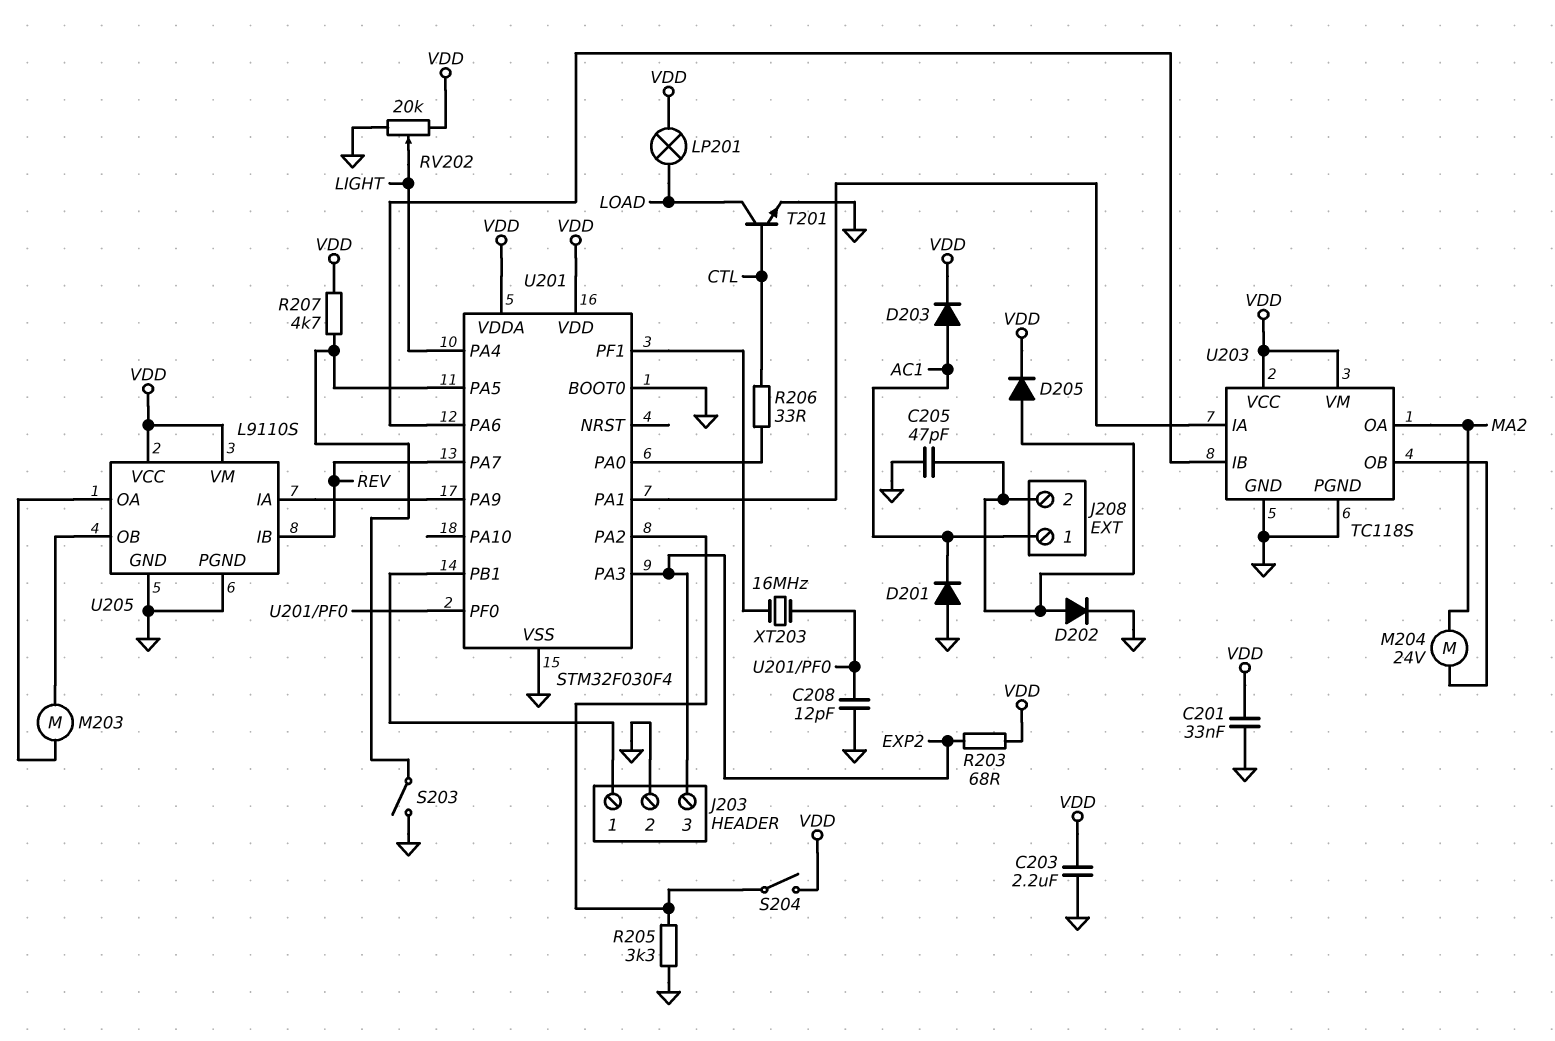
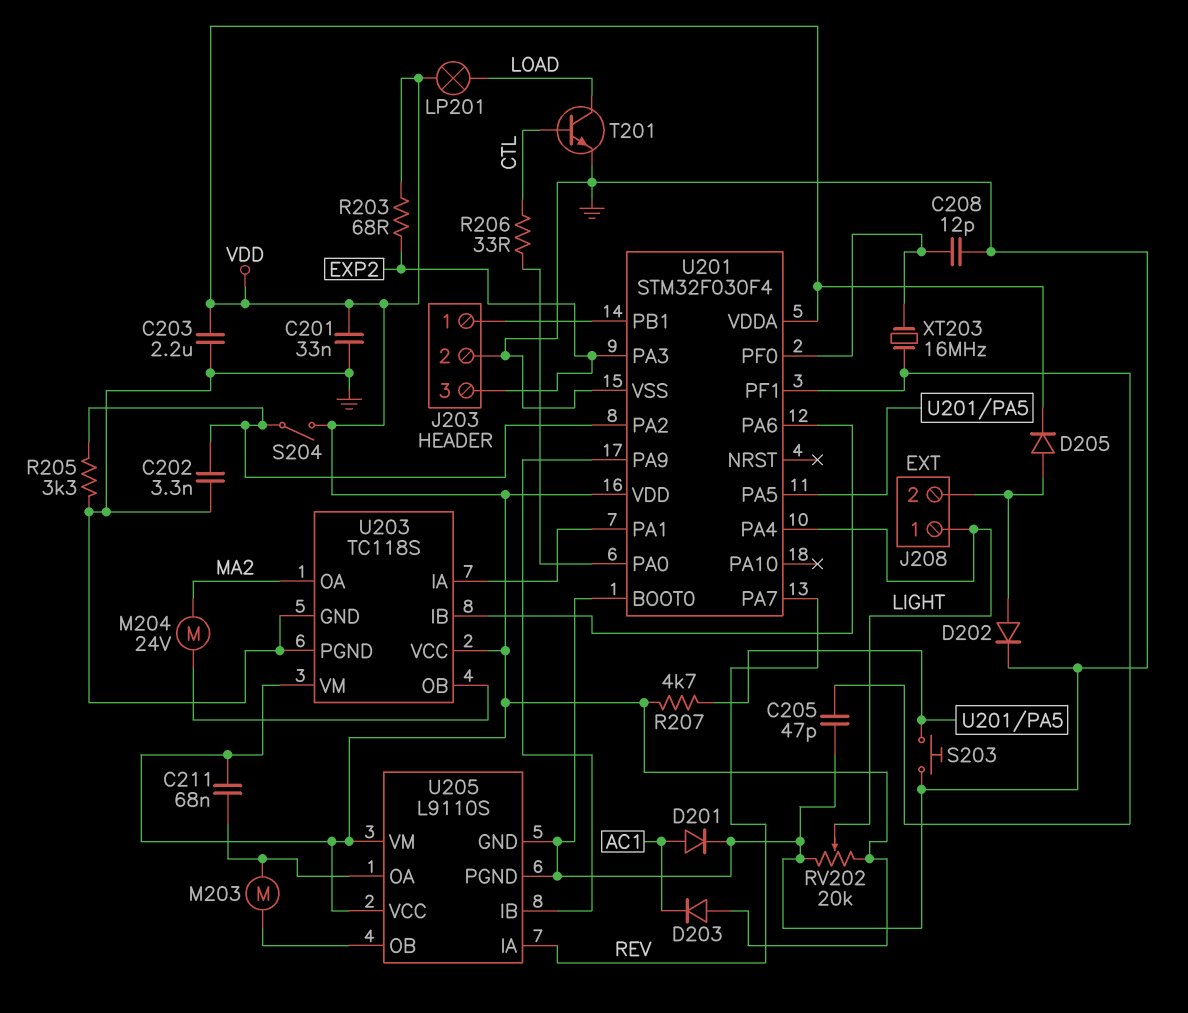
C202: none -> 3.3nF (GND, U201/PA2)
C205: 47pF (GND, J208/2) -> 47pF (GND, U201/PF1)
C211: none -> 68nF (U205/OA, VDD)
D201: diode (A GND, K AC1) -> diode (A AC1, K GND)
D203: diode (A AC1, K VDD) -> diode (A VDD, K AC1)
J208 pin 1: AC1 -> LIGHT
S203: switch (GND, U201/PA5) -> button (GND, U201/PA5)
U205 pin IA: U201/PA9 -> REV
U205 pin IB: REV -> U201/PA9

